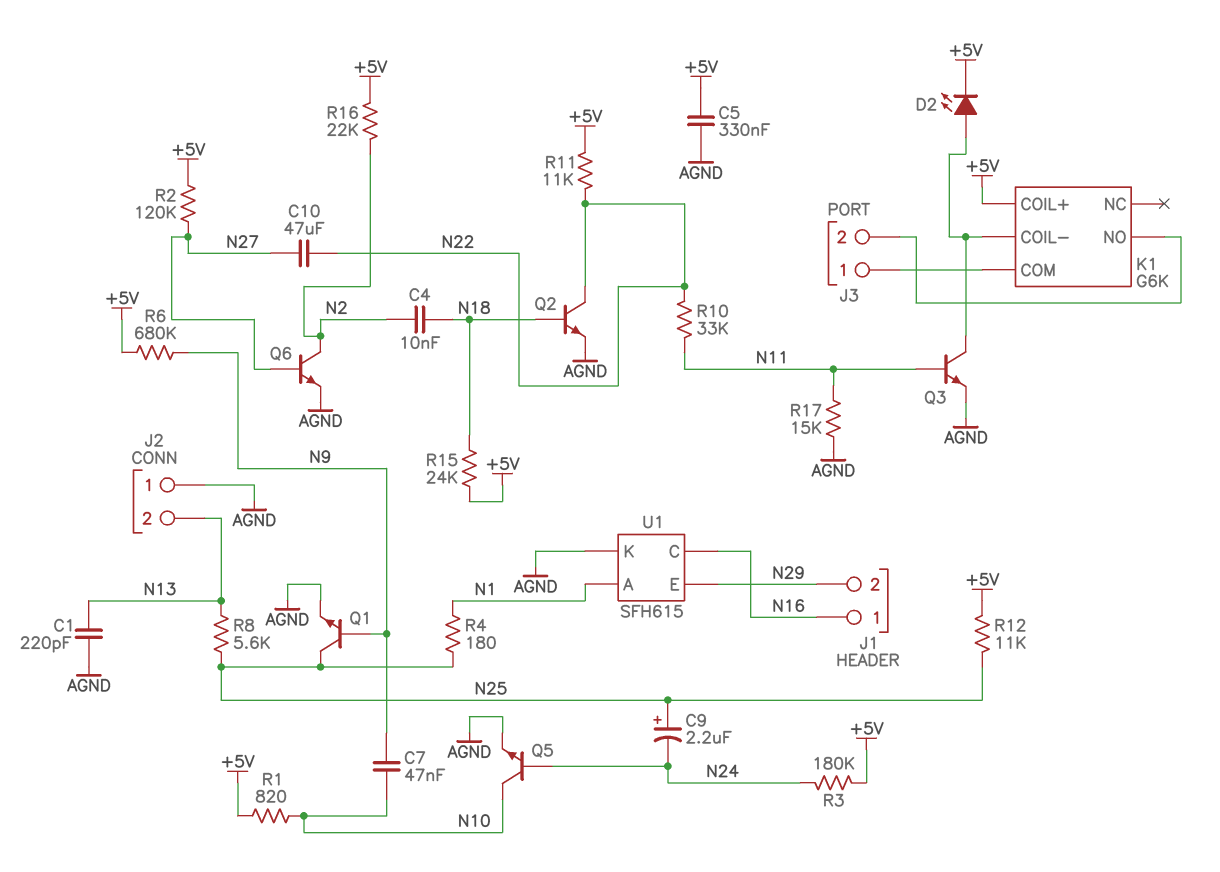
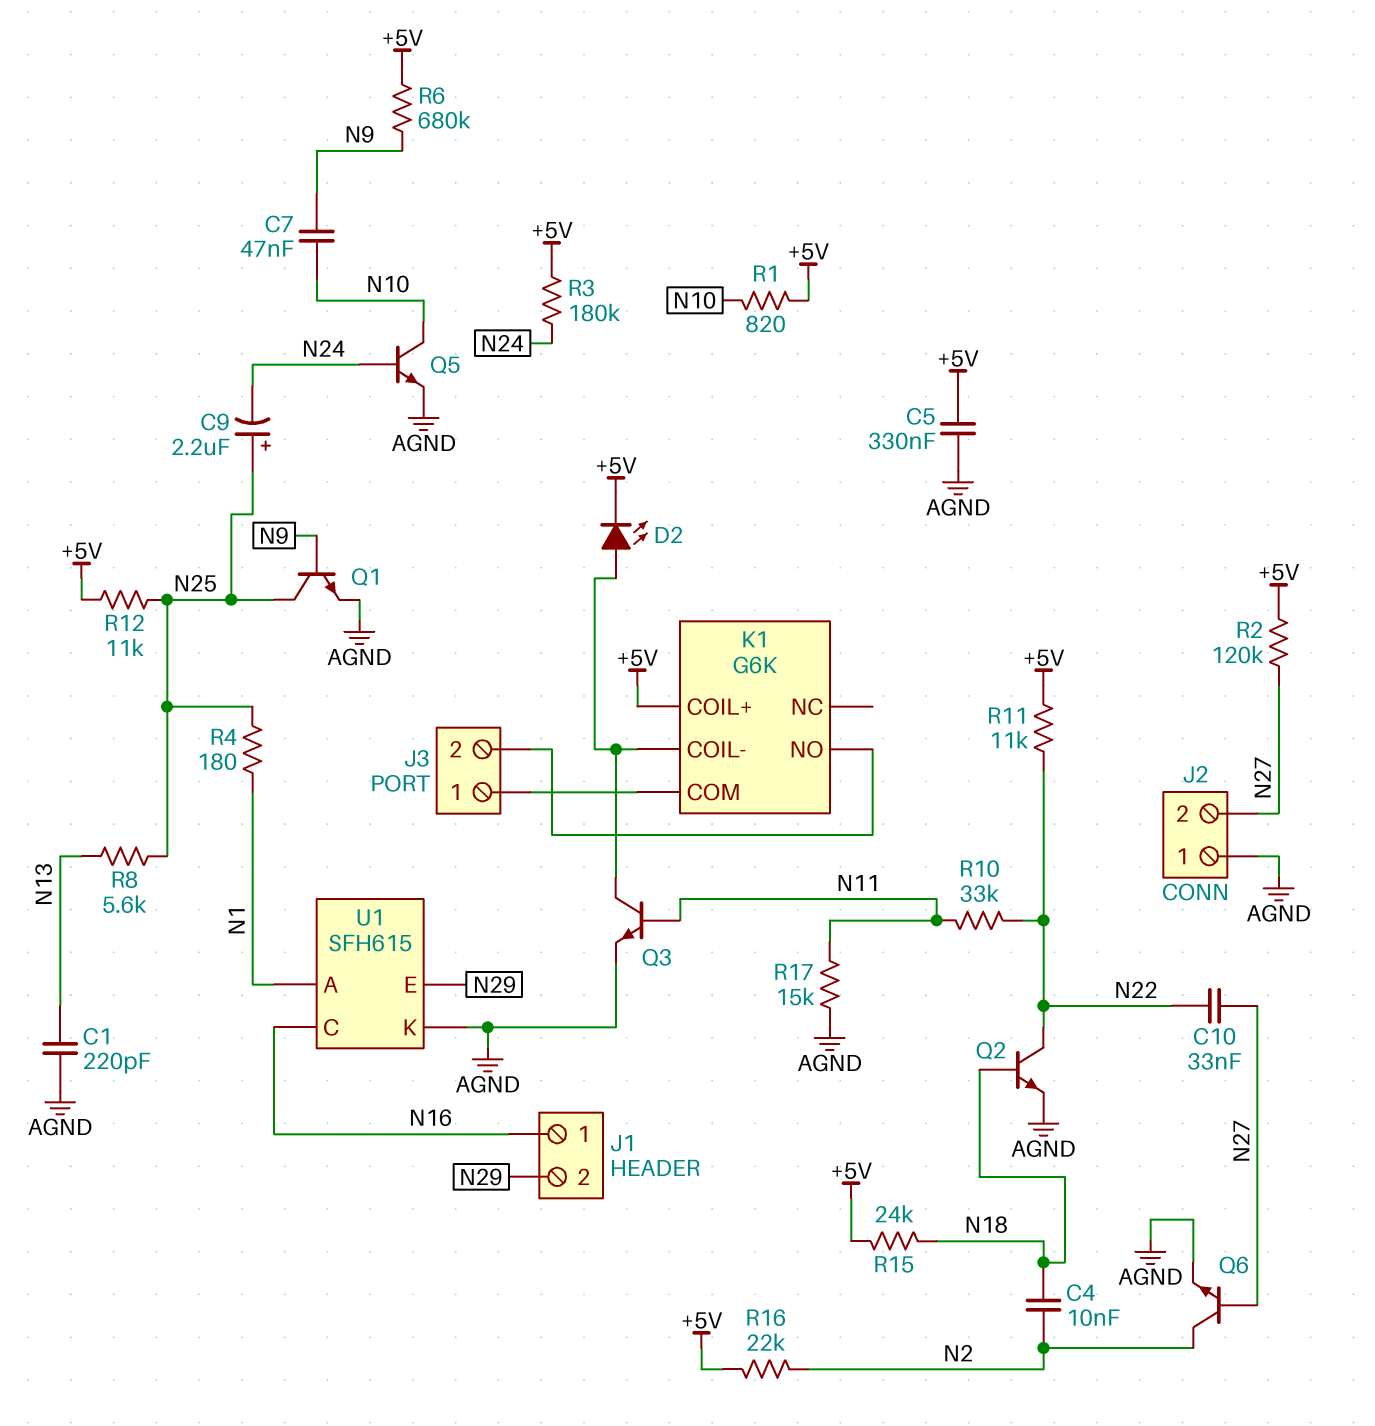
C10: 47uF (N22, N27) -> 33nF (N22, N27)
J2 pin 2: N13 -> N27

